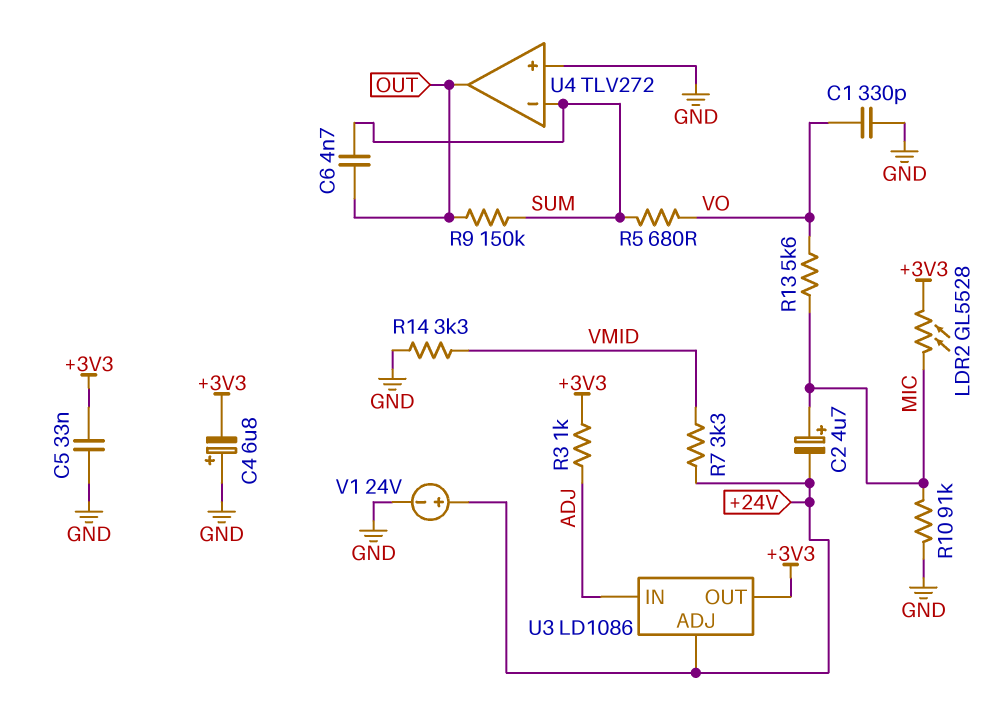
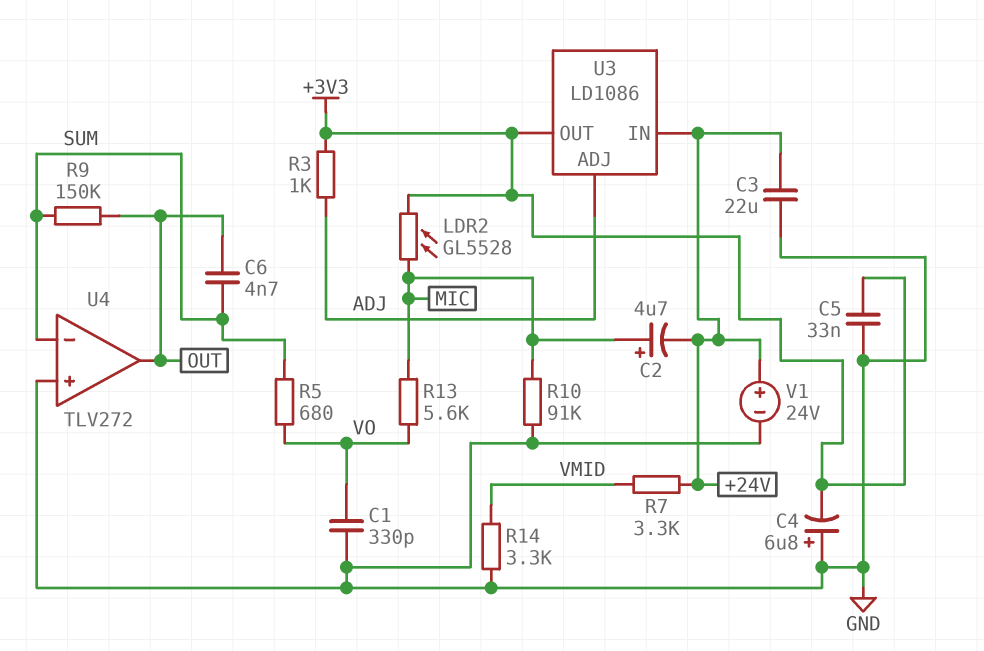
C3: none -> 22uF (+24V, GND)
U3 pin ADJ: +24V -> ADJ
U3 pin IN: ADJ -> +24V

